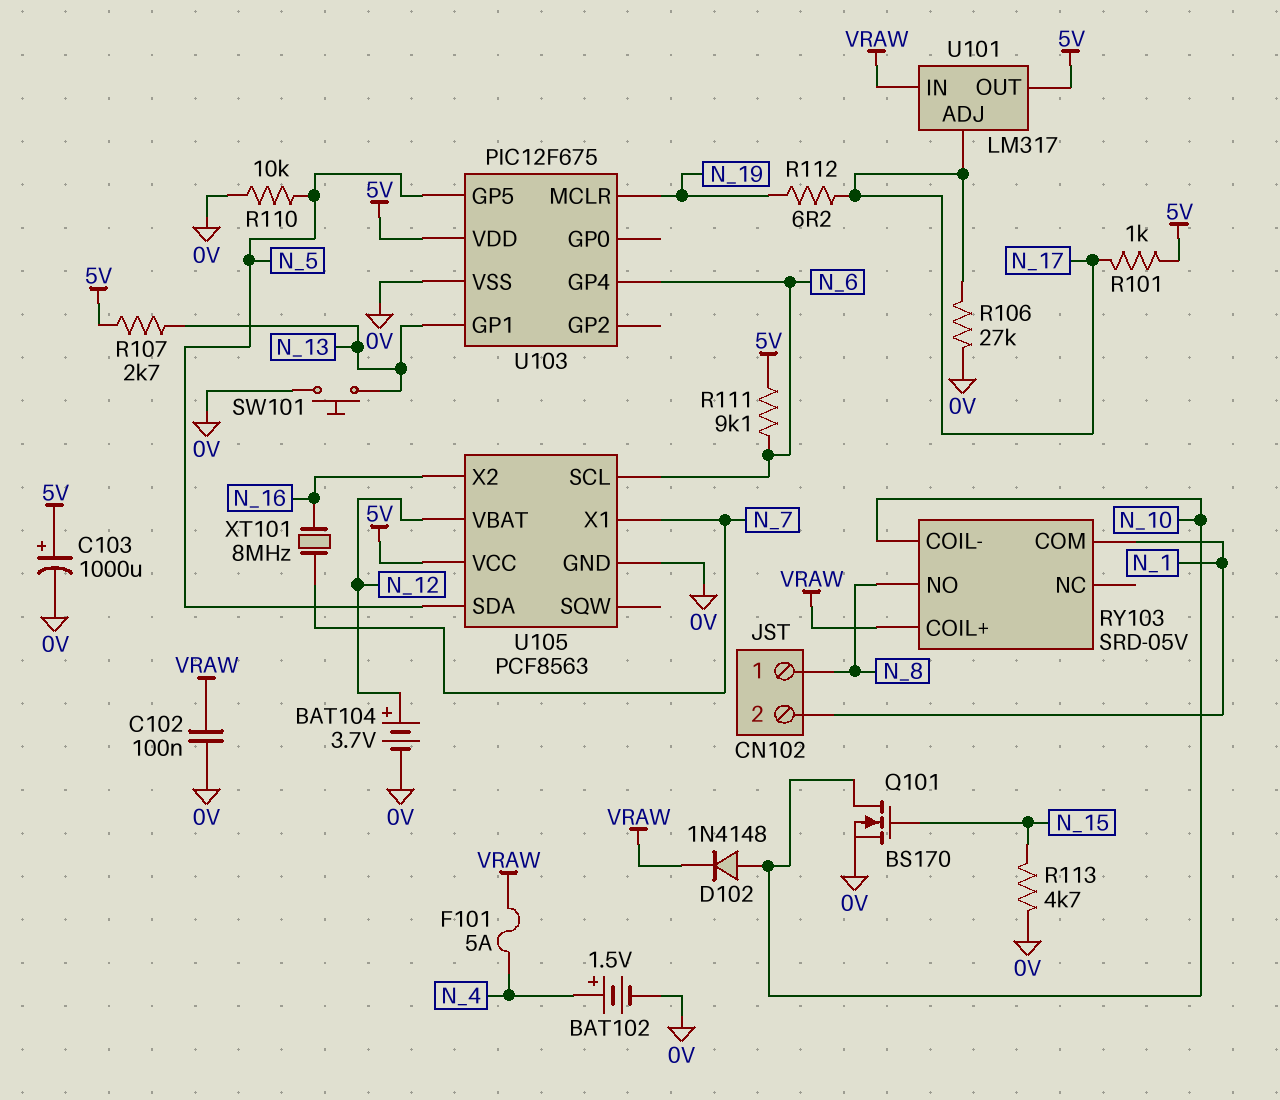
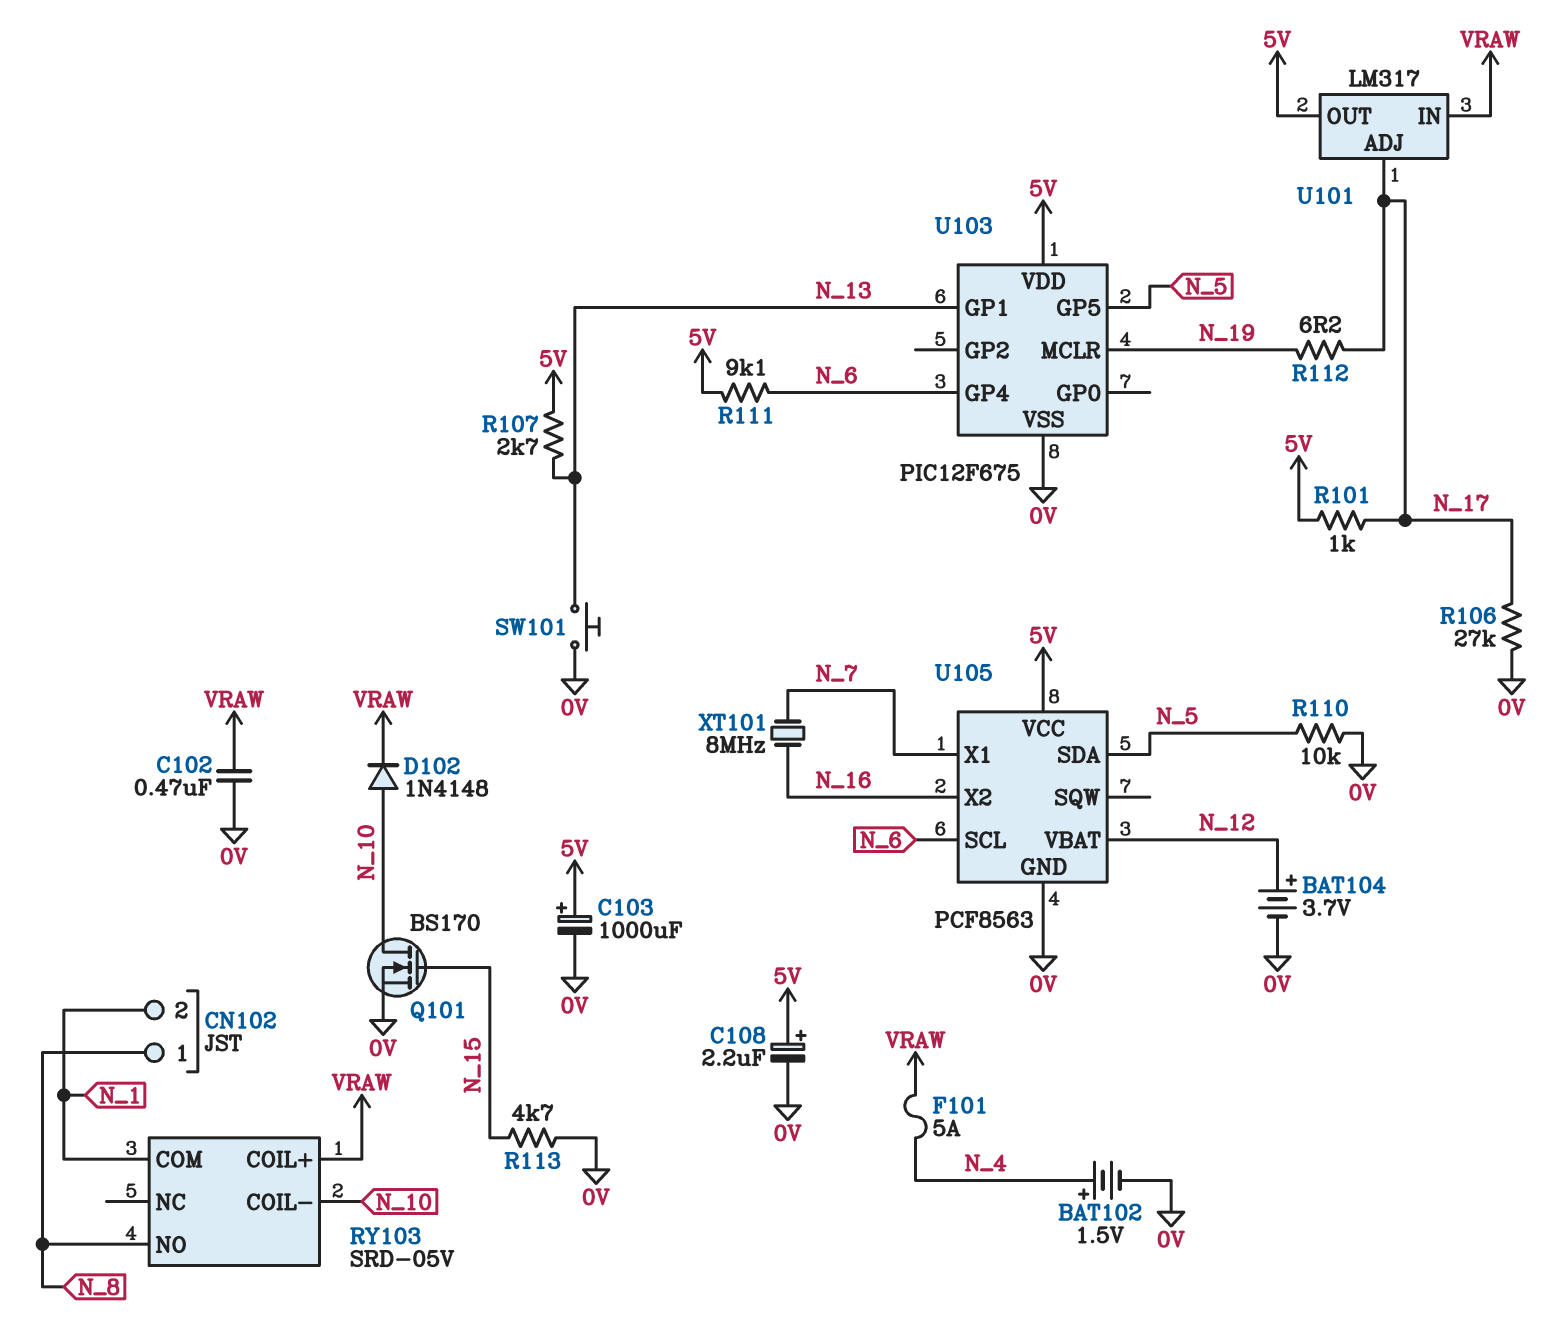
C102: 100nF (0V, VRAW) -> 470nF (0V, VRAW)
C108: none -> 2.2uF (plus 5V, minus 0V)

